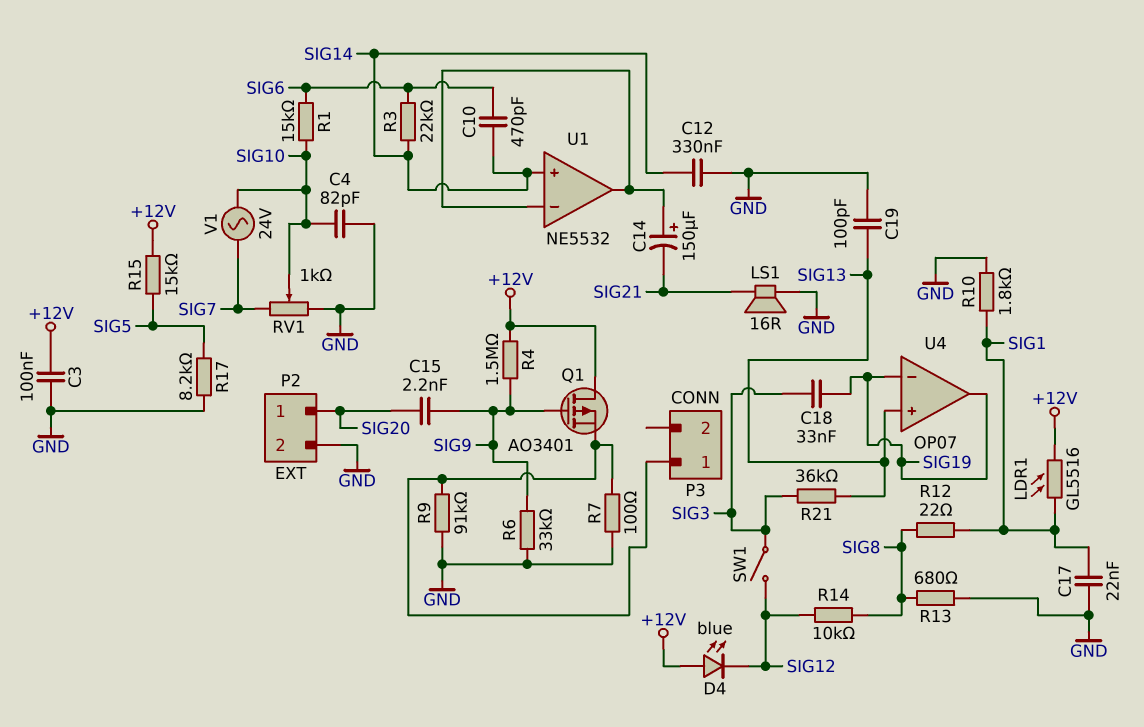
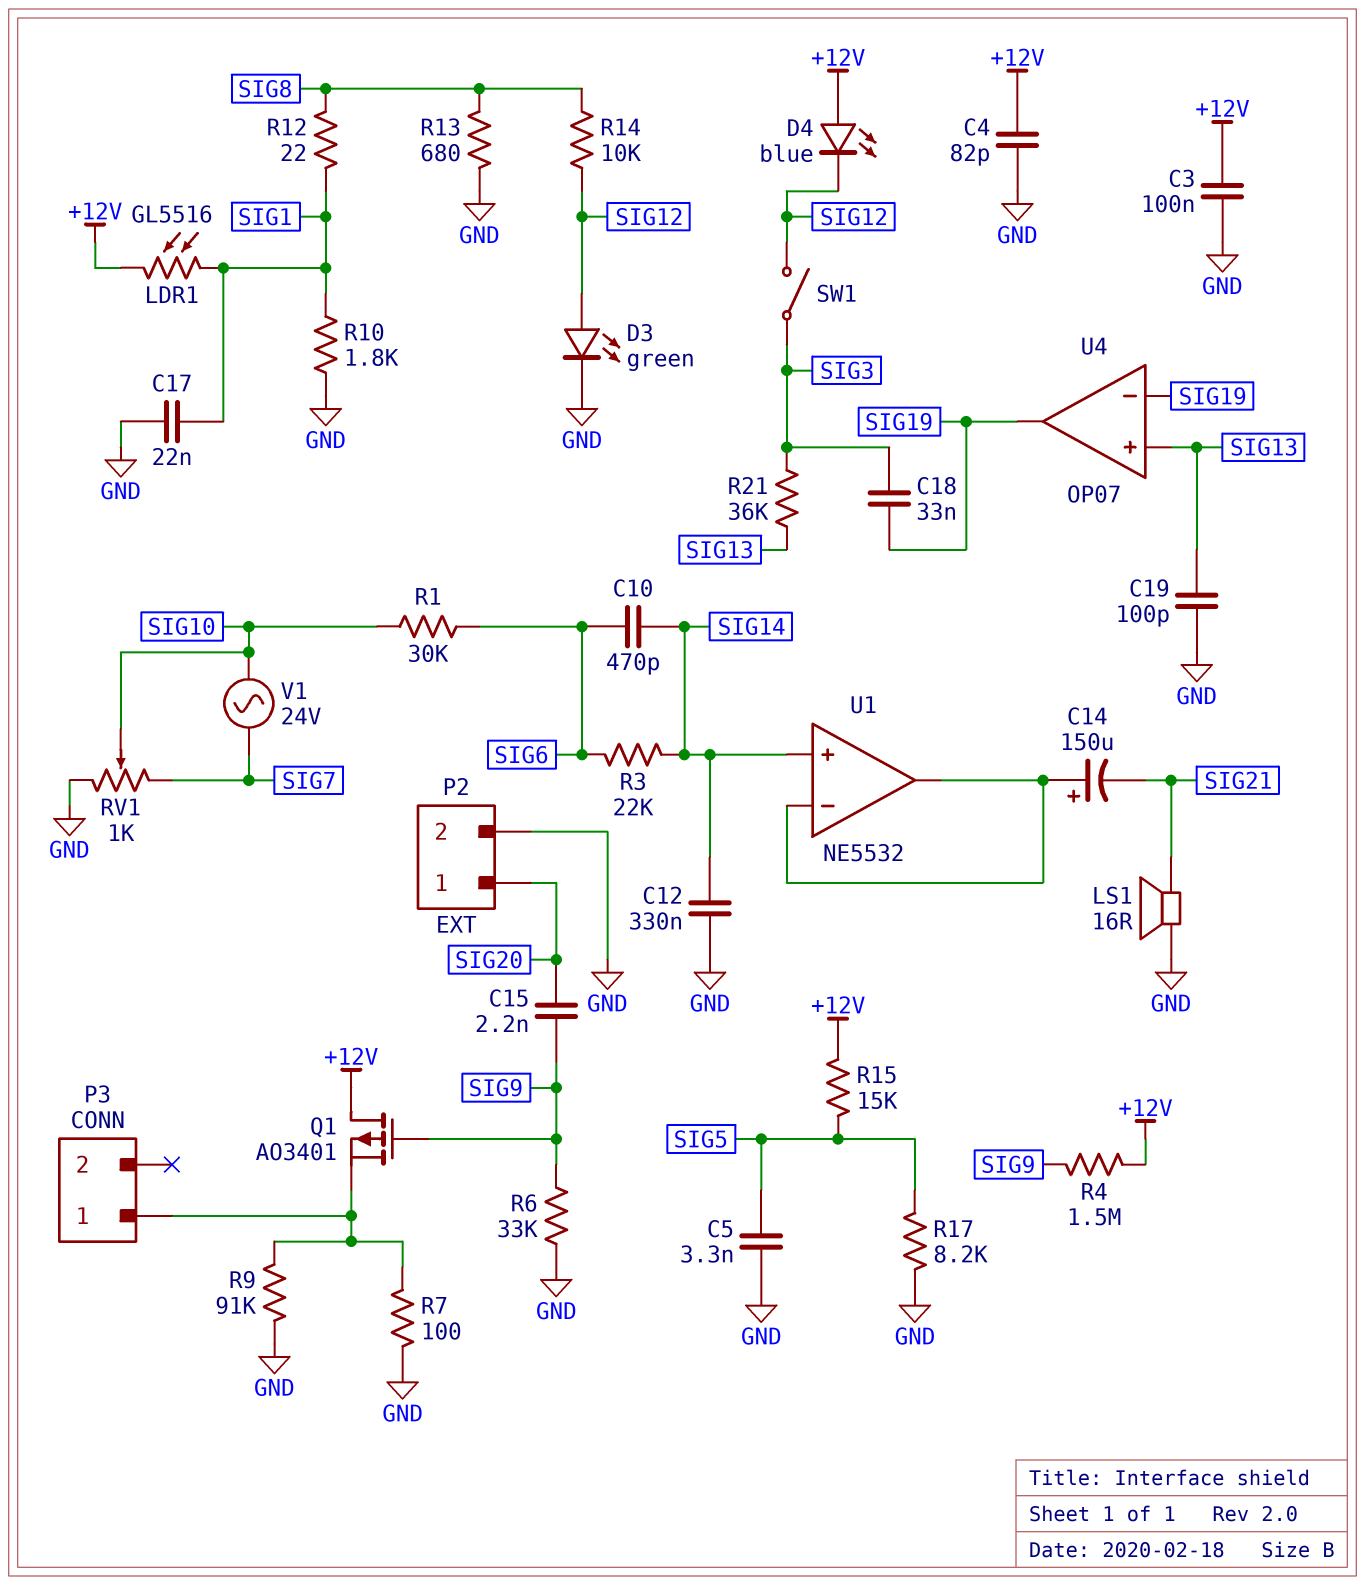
C4: 82pF (GND, SIG10) -> 82pF (+12V, GND)
C5: none -> 3.3nF (GND, SIG5)
D3: none -> LED green (A SIG12, K GND)
R1: 15k (SIG6, SIG10) -> 30k (SIG6, SIG10)

